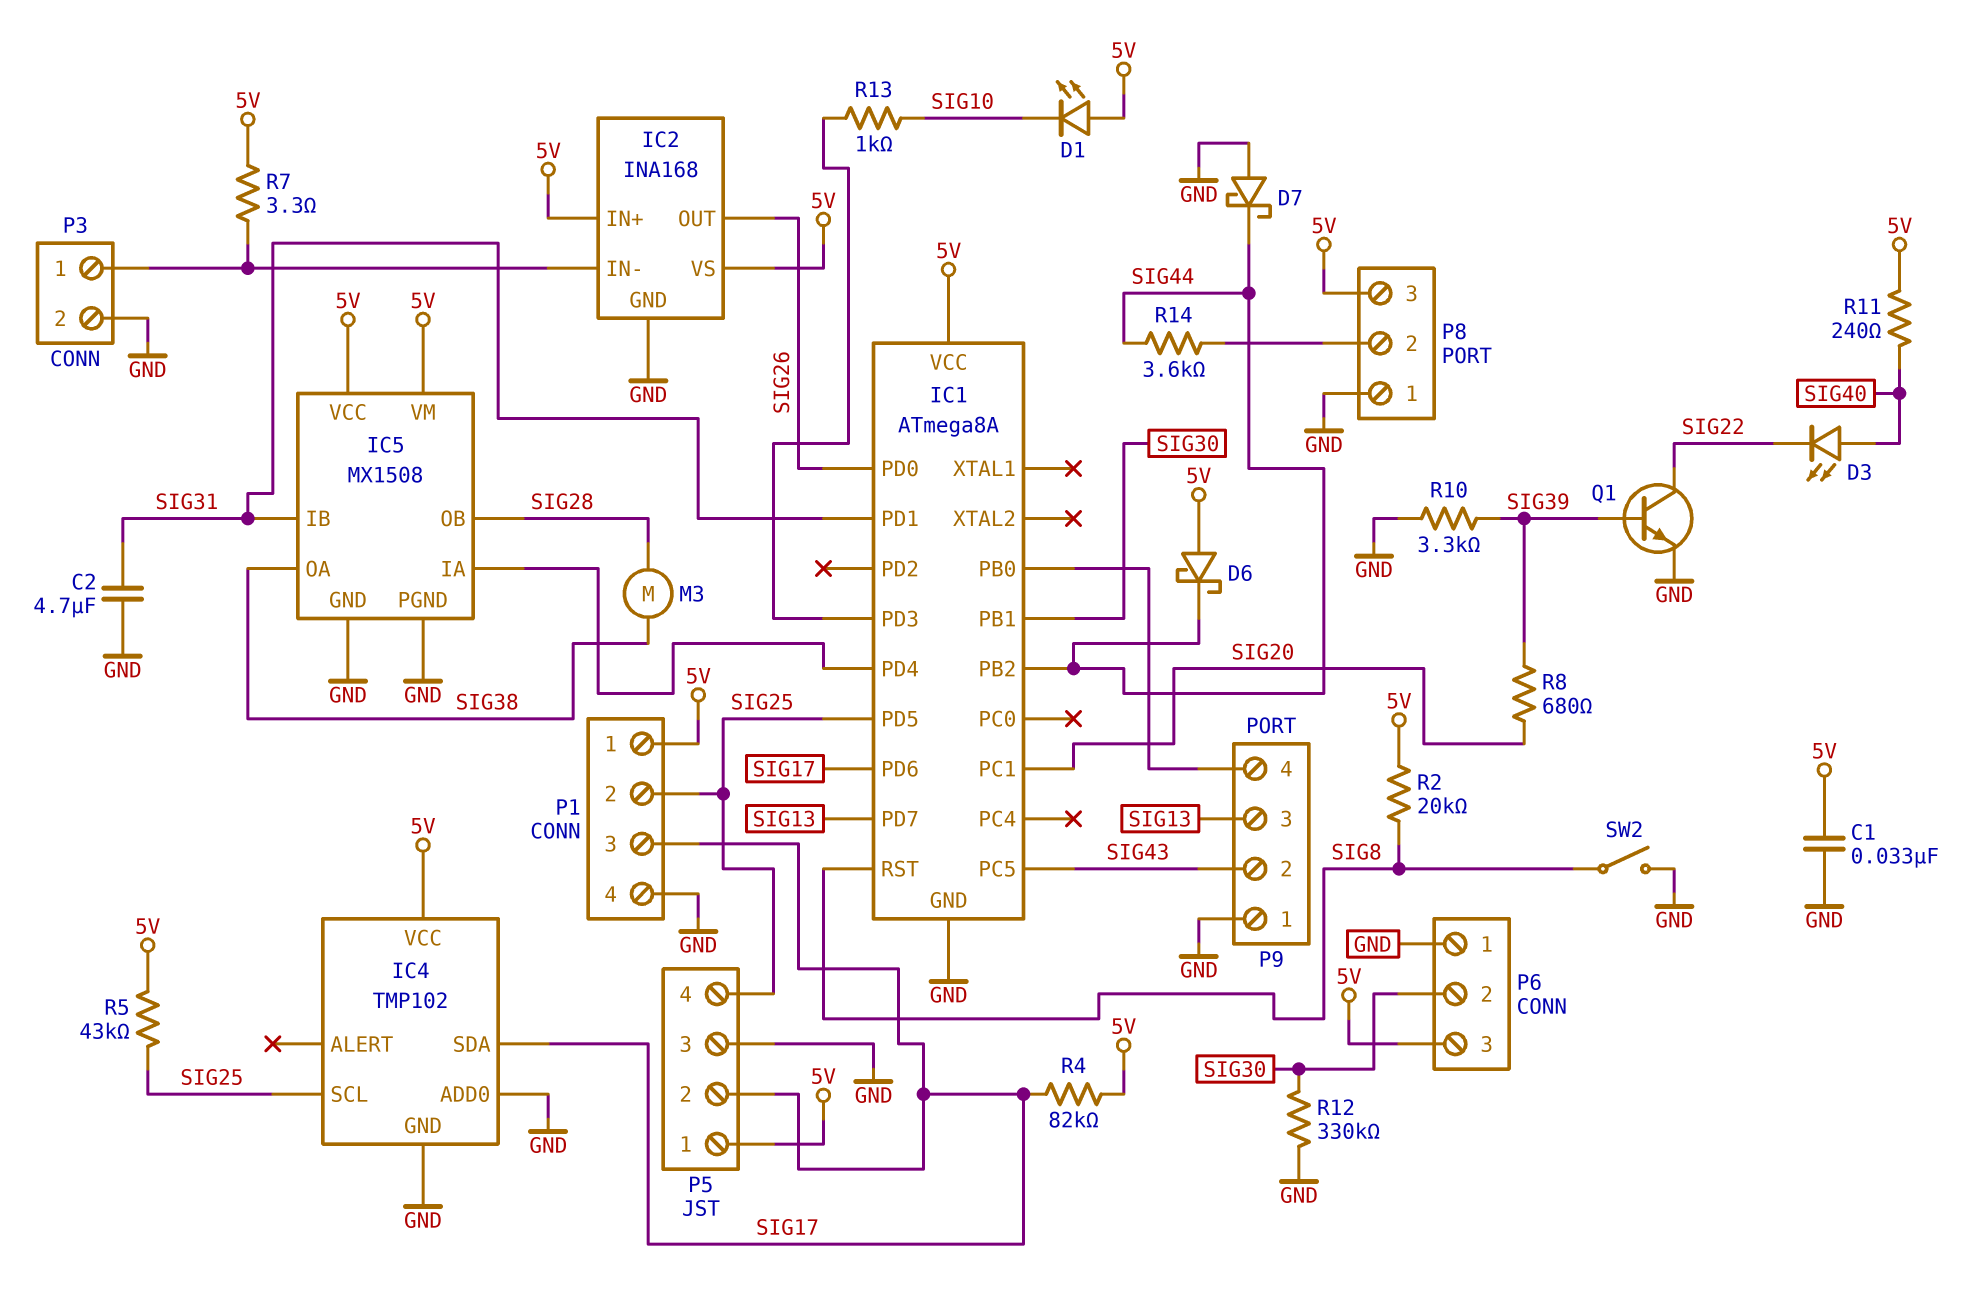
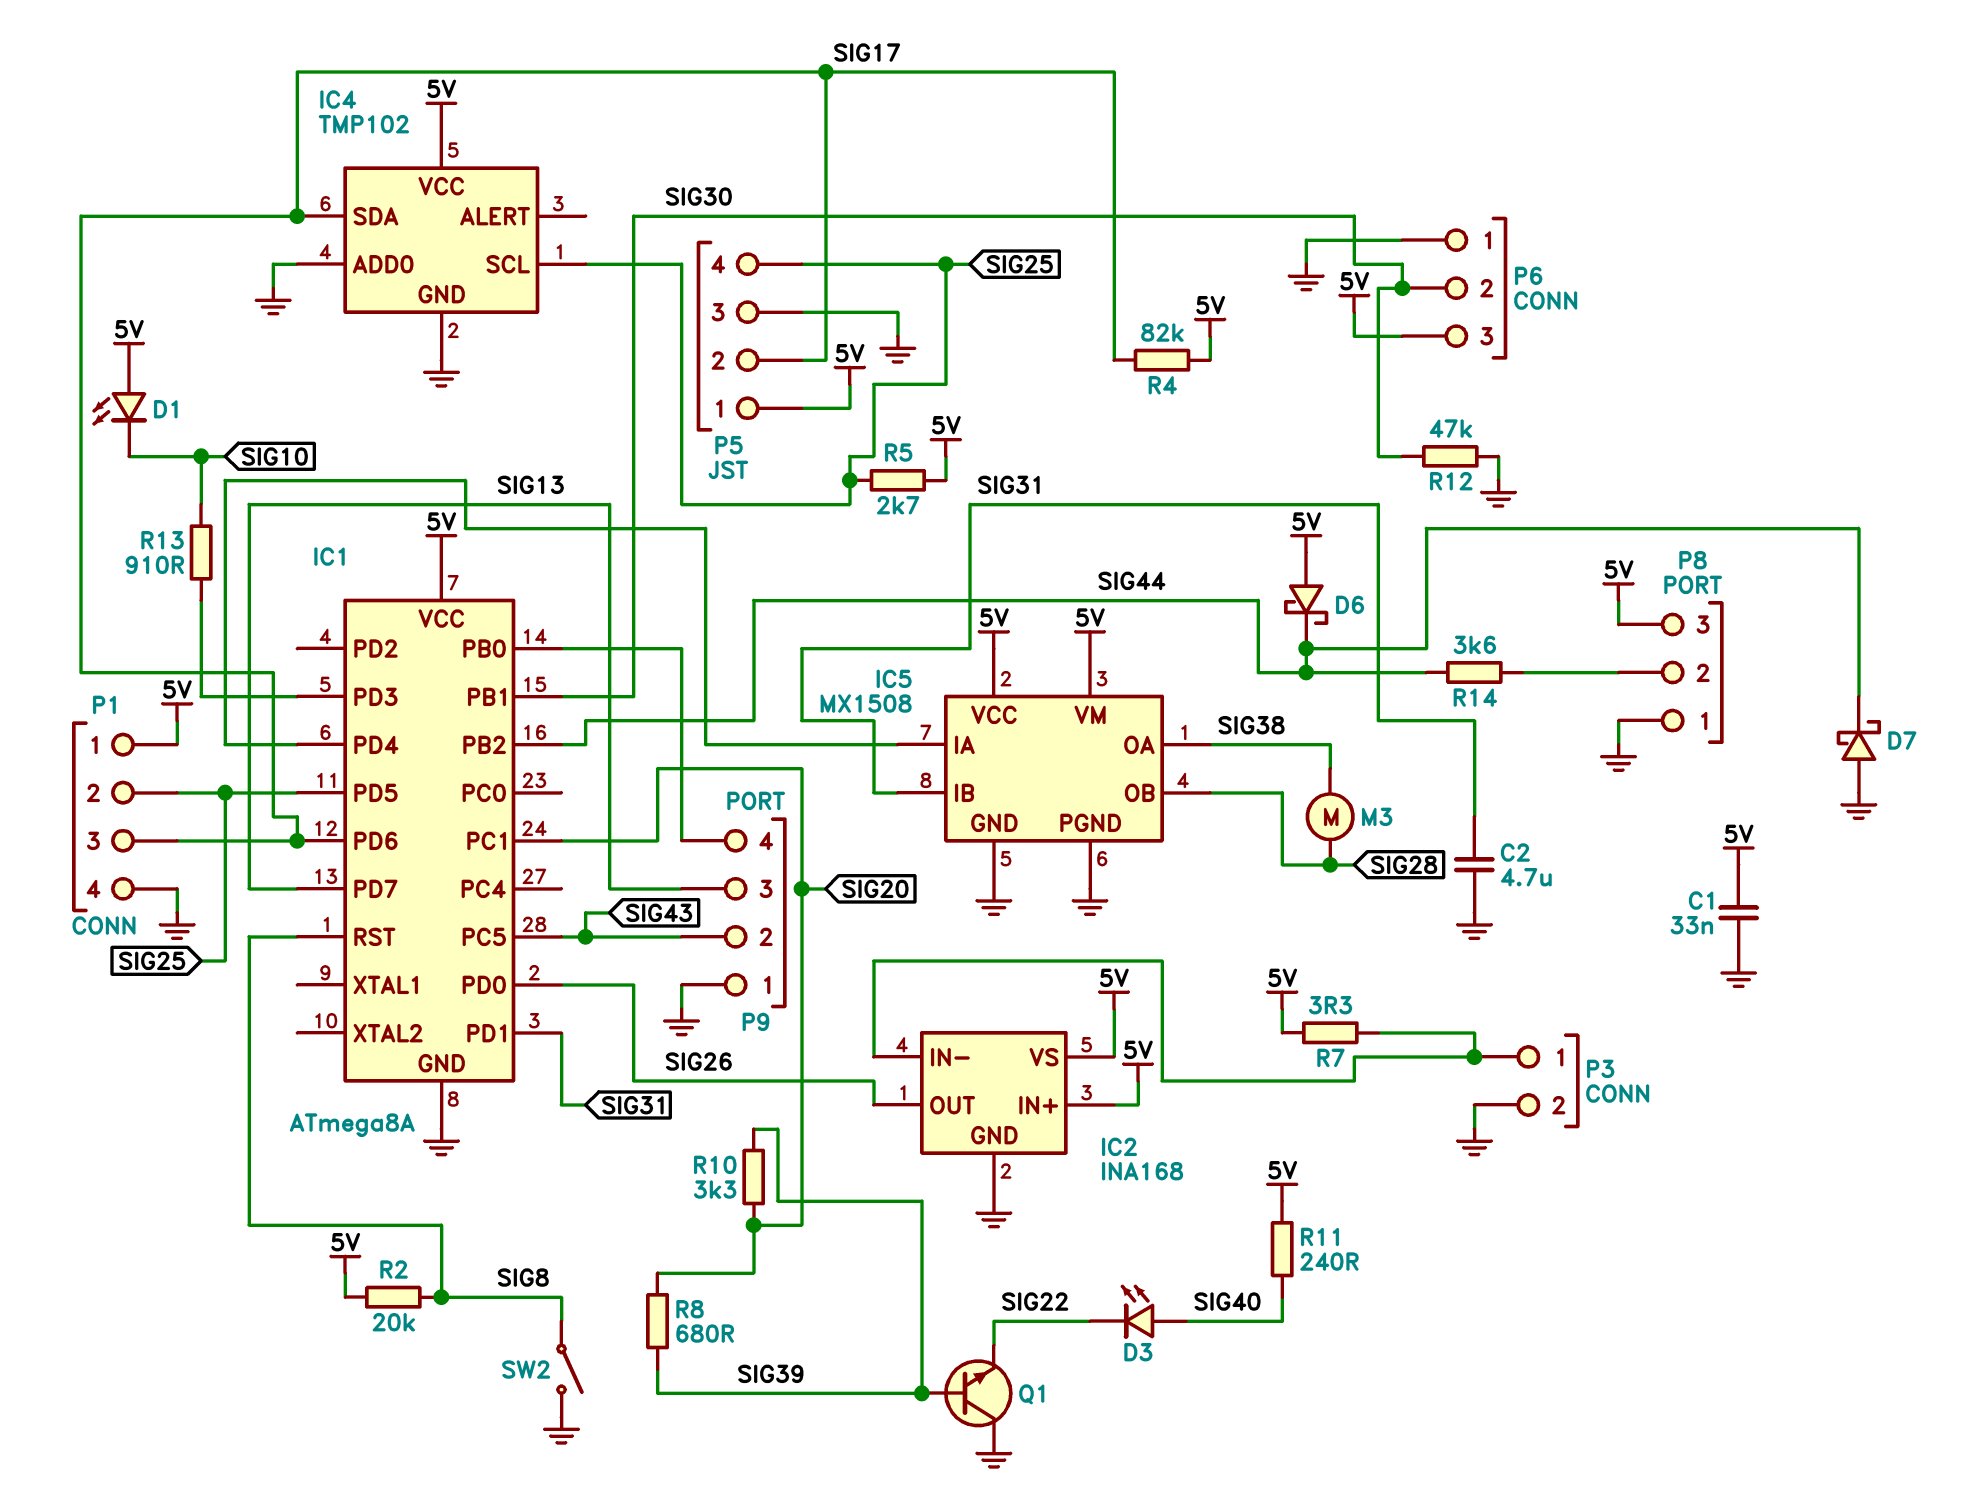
Q1: NPN (B SIG39, C SIG22, E GND) -> NPN (B SIG39, C GND, E SIG22)
R5: 43k (5V, SIG25) -> 2.7k (5V, SIG25)
R10: 3.3k (GND, SIG39) -> 3.3k (SIG20, SIG39)
R12: 330k (GND, SIG30) -> 47k (GND, SIG30)
R13: 1k (IC1/PD3, SIG10) -> 910 (IC1/PD3, SIG10)

